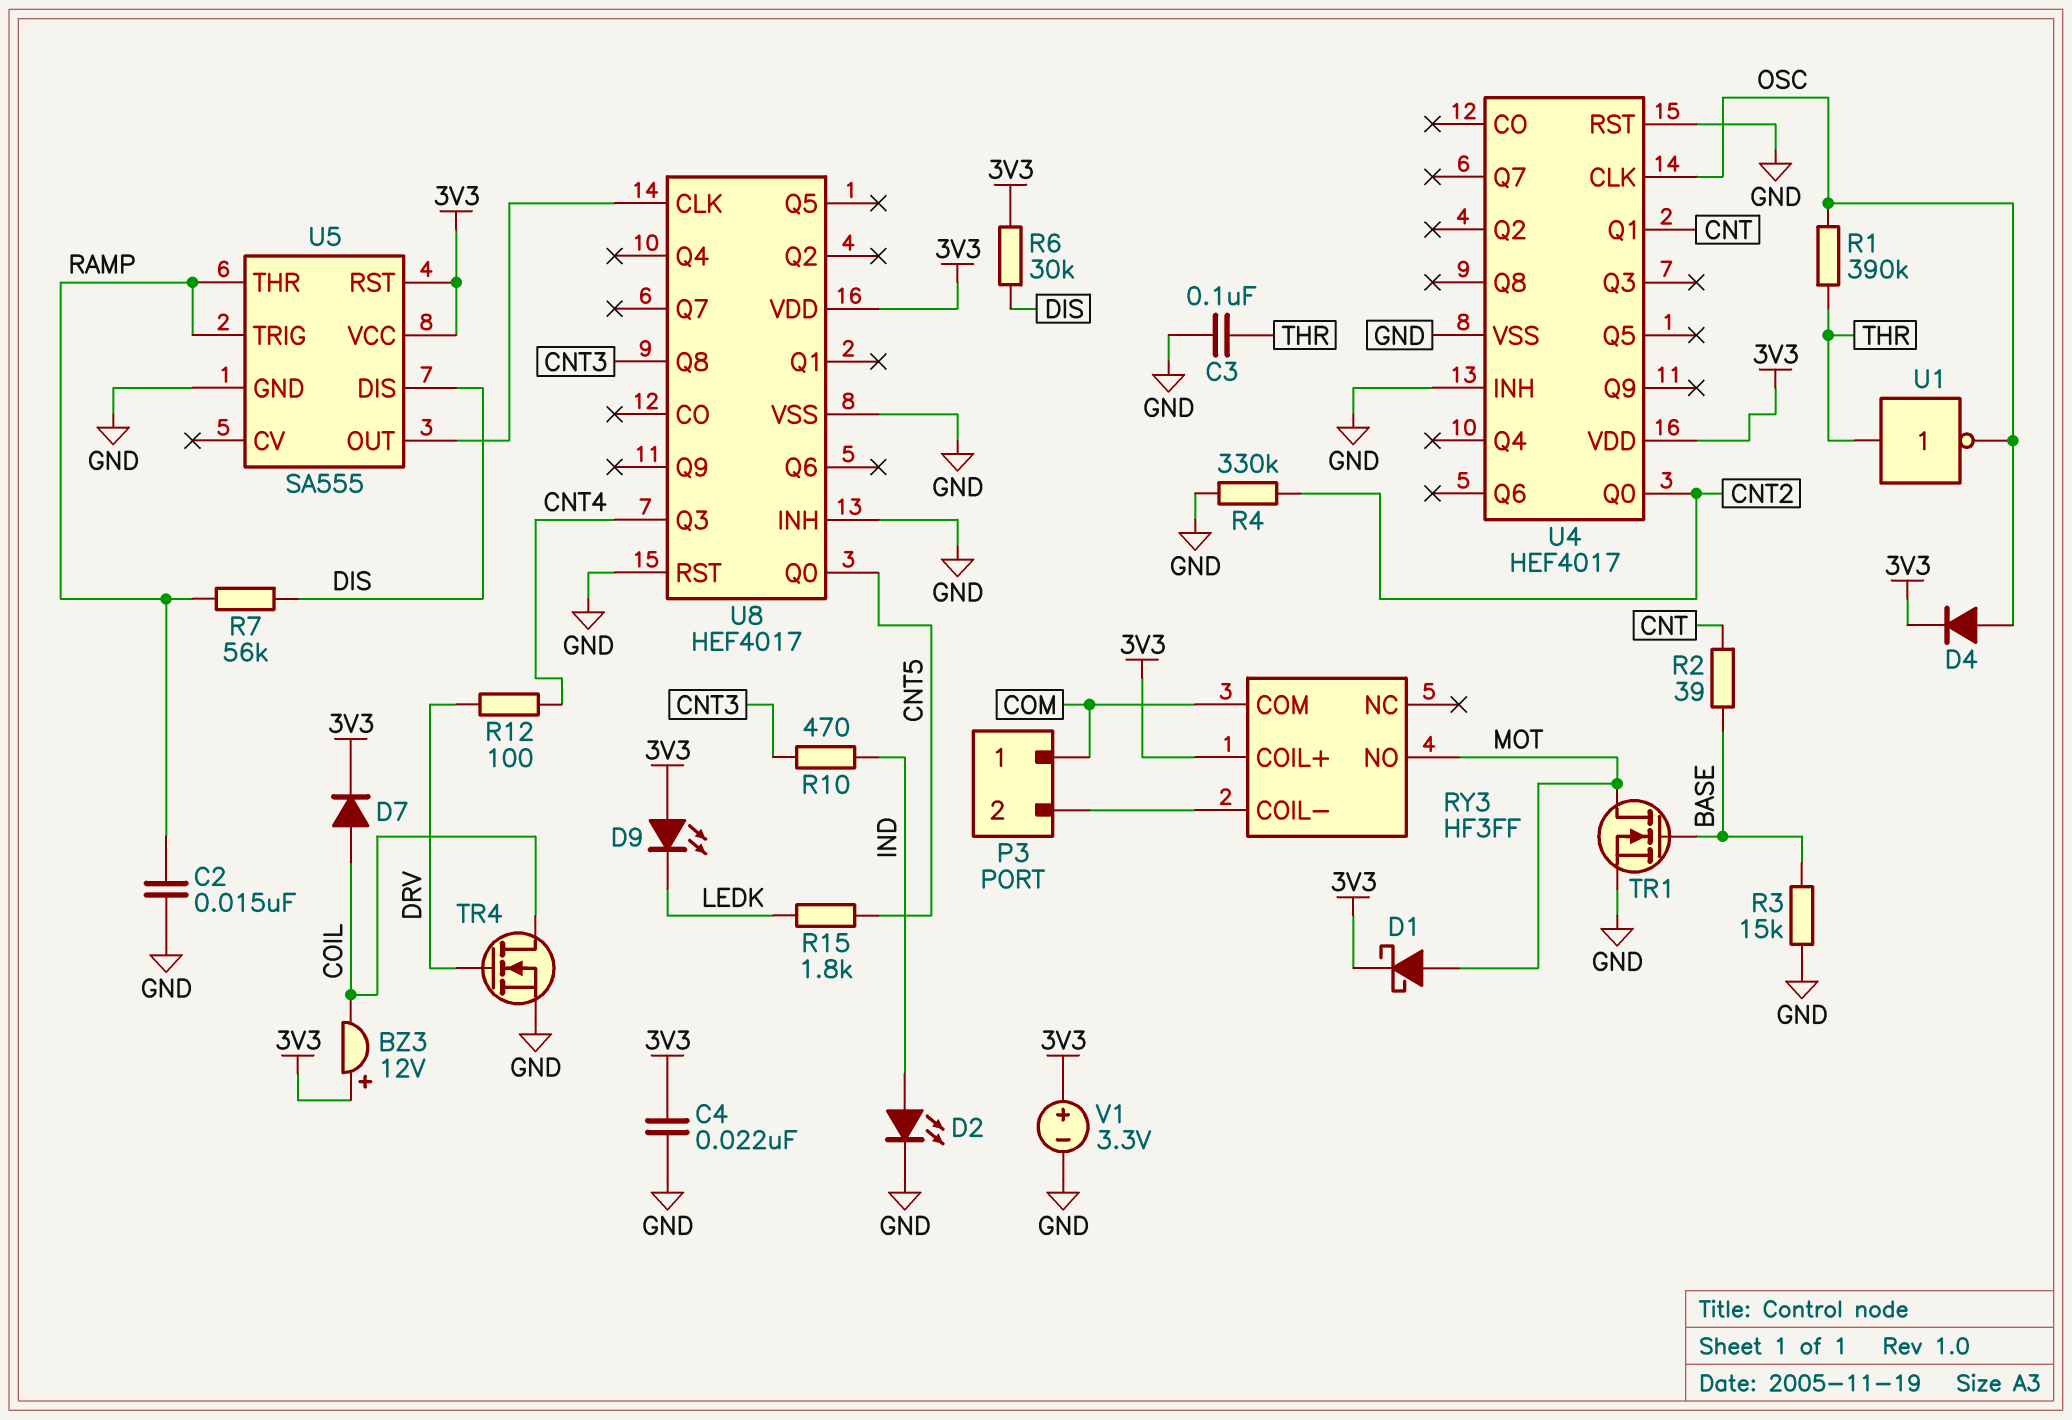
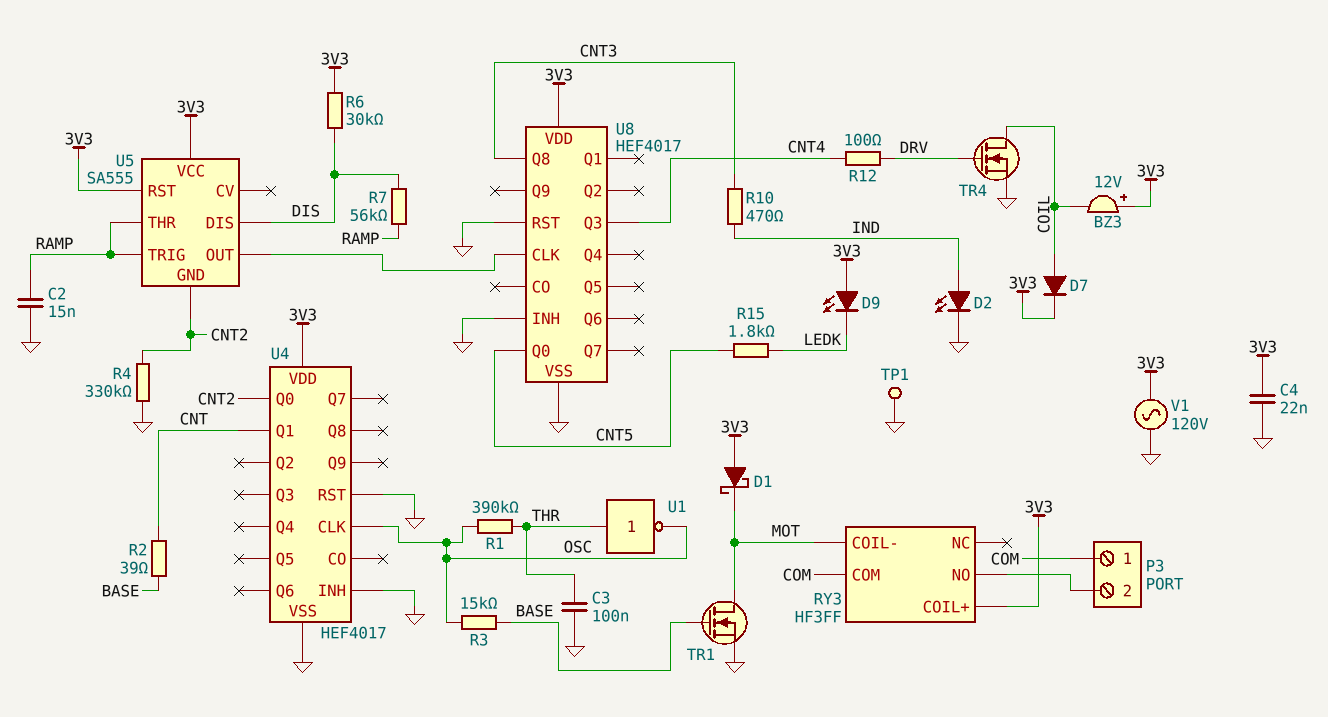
D1: schottky (A MOT, K 3V3) -> schottky (A 3V3, K MOT)
D4: diode (A OSC, K 3V3) -> none
R3: 15k (BASE, GND) -> 15k (BASE, OSC)
RY3 pin COIL-: P3/2 -> MOT
RY3 pin NO: MOT -> P3/2
TP1: none -> test point (GND)
U5 pin GND: GND -> CNT2
V1: 3.3V (plus 3V3, minus GND) -> AC 120V (3V3, GND)

